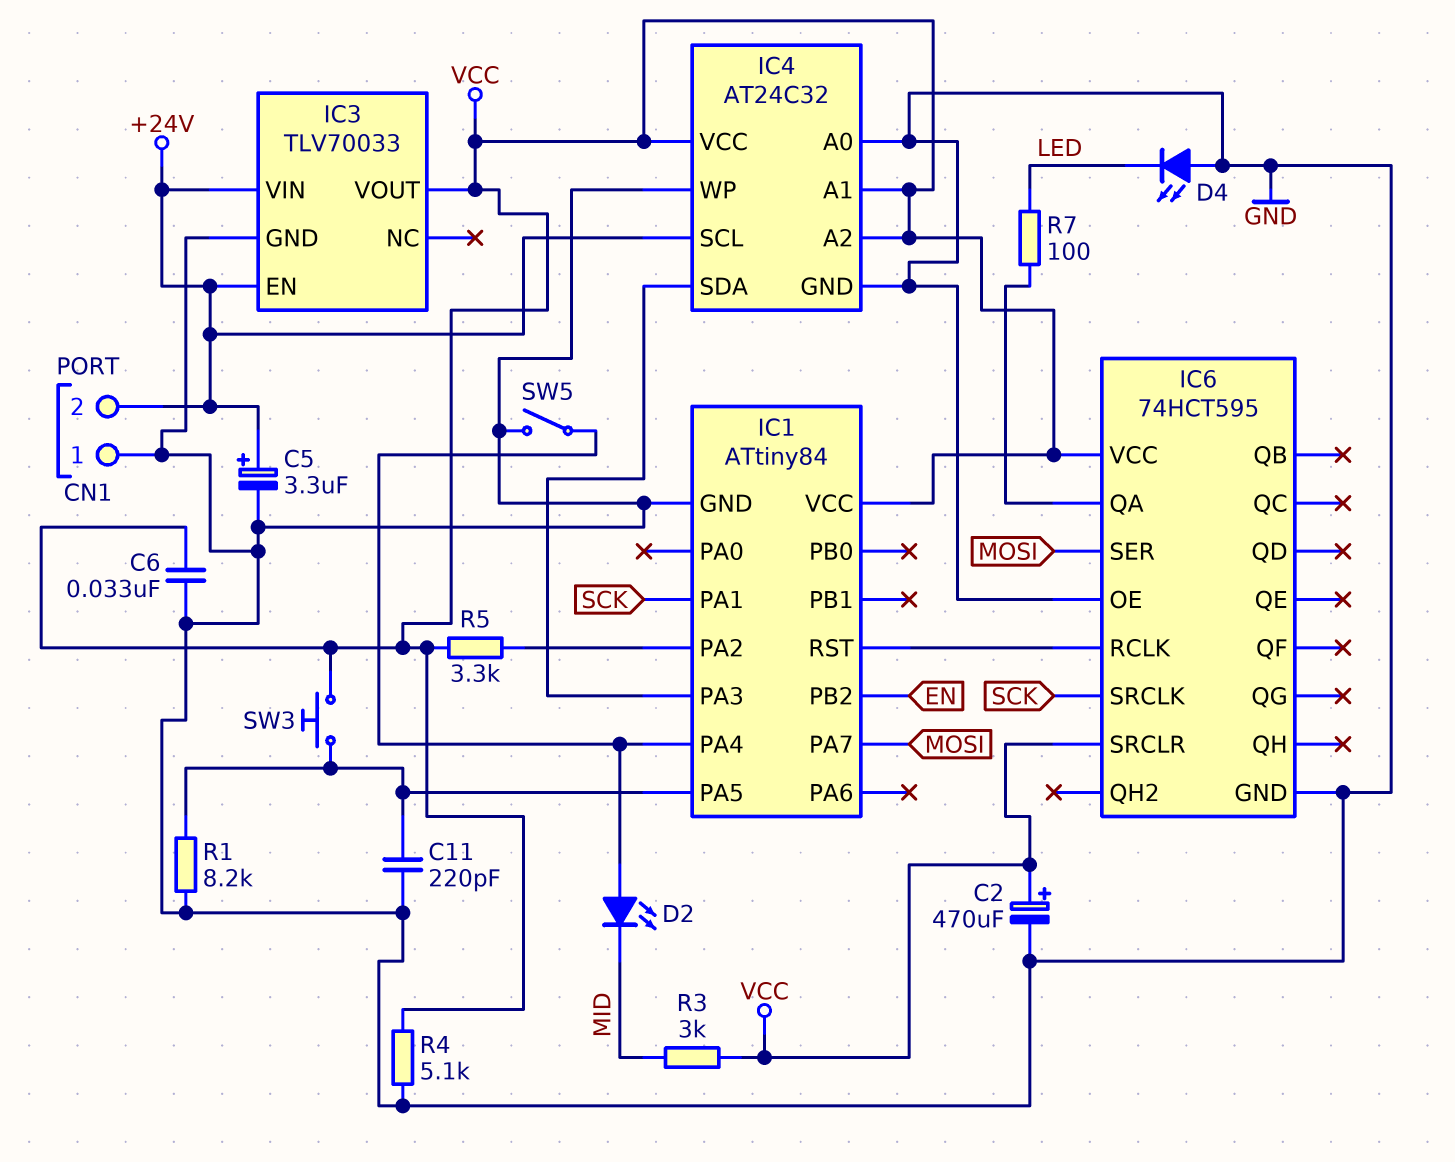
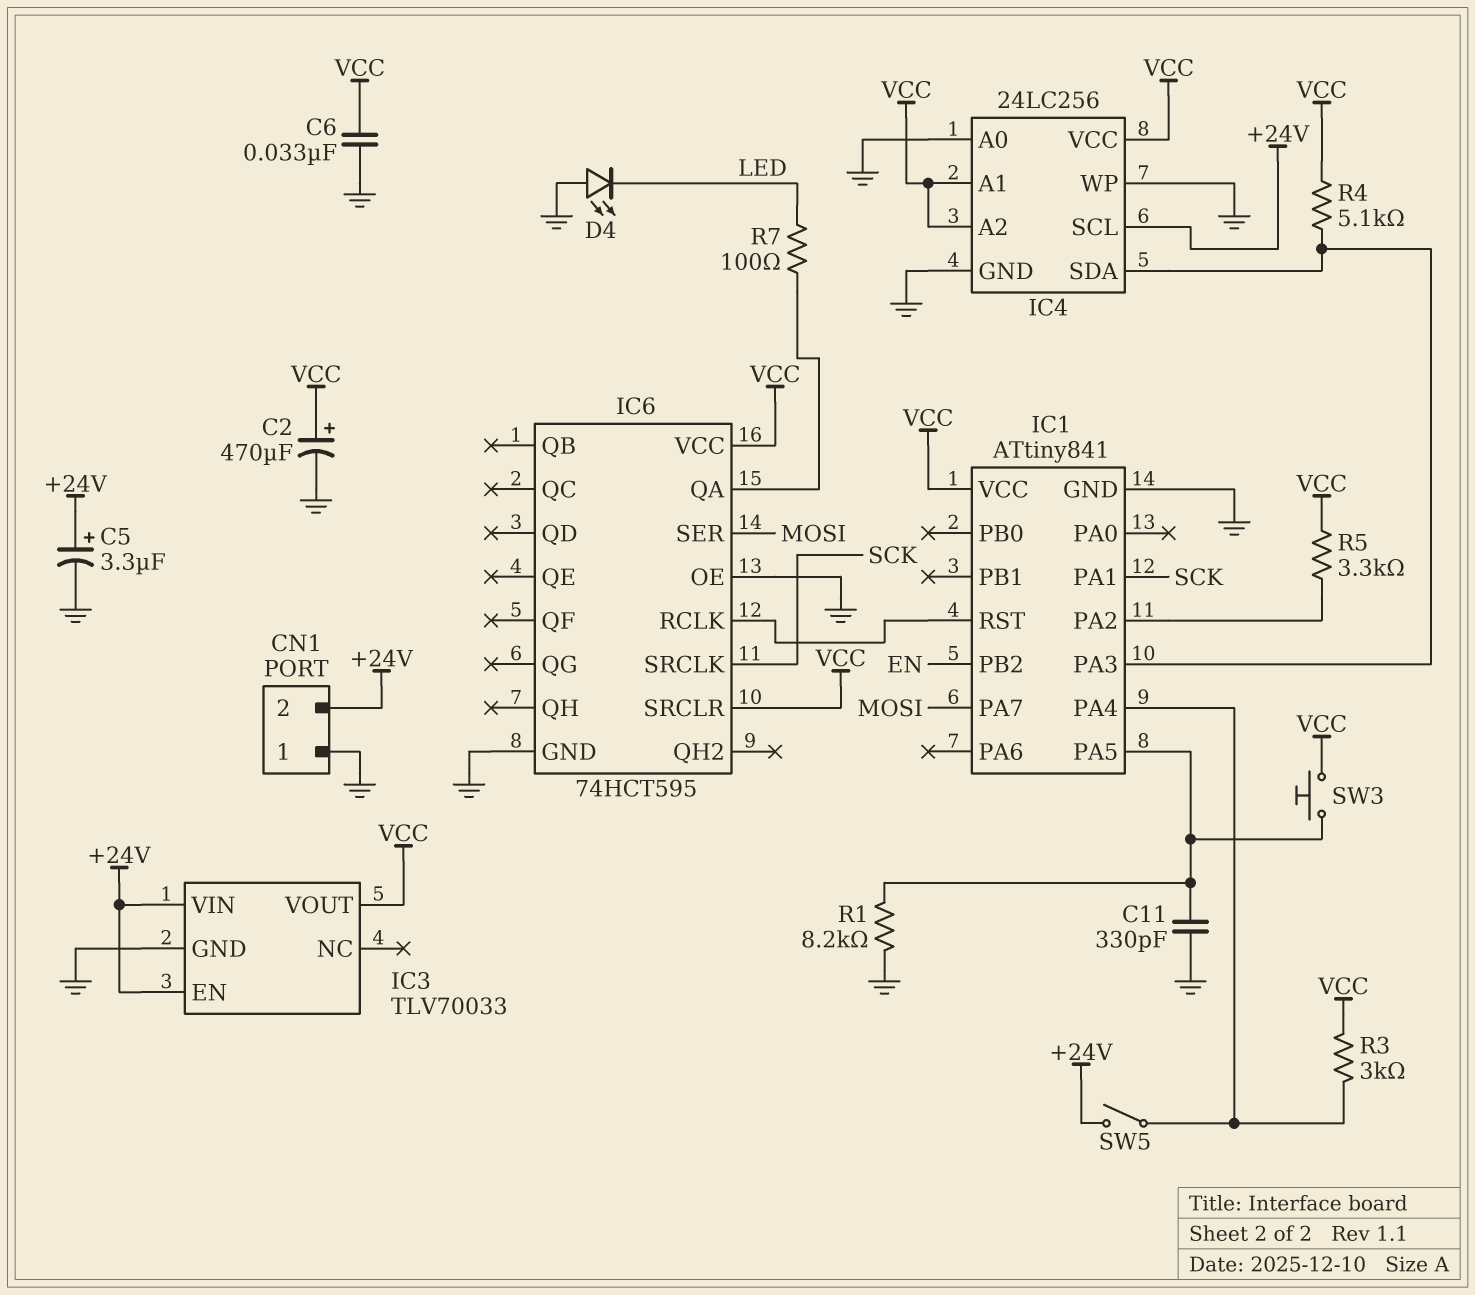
C11: 220pF (GND, IC1/PA5) -> 330pF (GND, IC1/PA5)
D2: LED (A IC1/PA4, K MID) -> none
IC1: ATtiny84 -> ATtiny841
IC4: AT24C32 -> 24LC256
R3: 3k (MID, VCC) -> 3k (IC1/PA4, VCC)
R4: 5.1k (GND, VCC) -> 5.1k (IC1/PA3, VCC)
SW5: switch (GND, IC1/PA4) -> switch (+24V, IC1/PA4)

